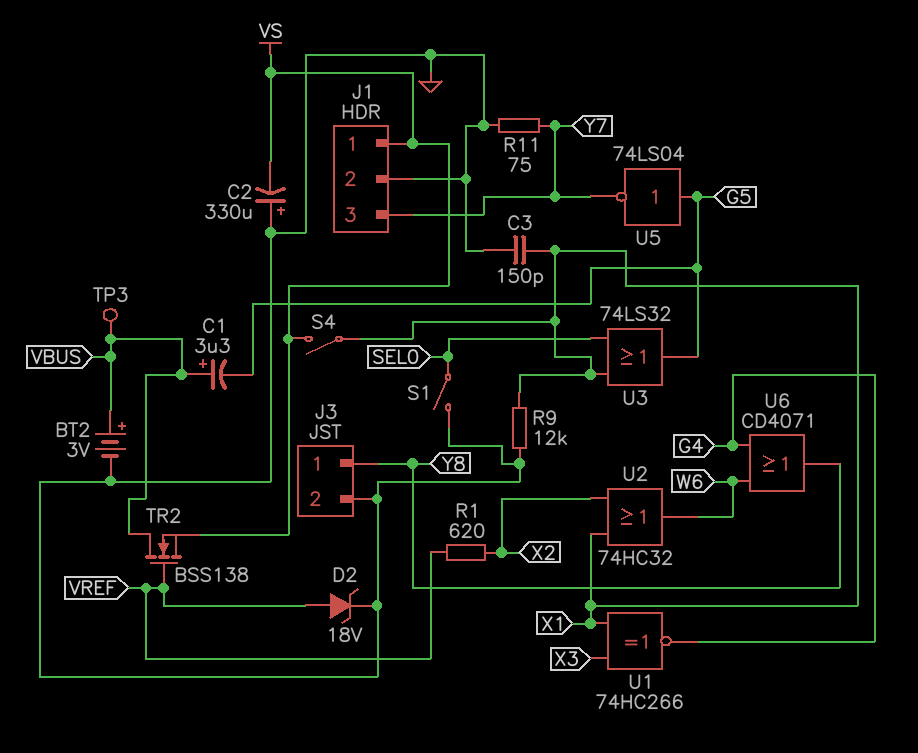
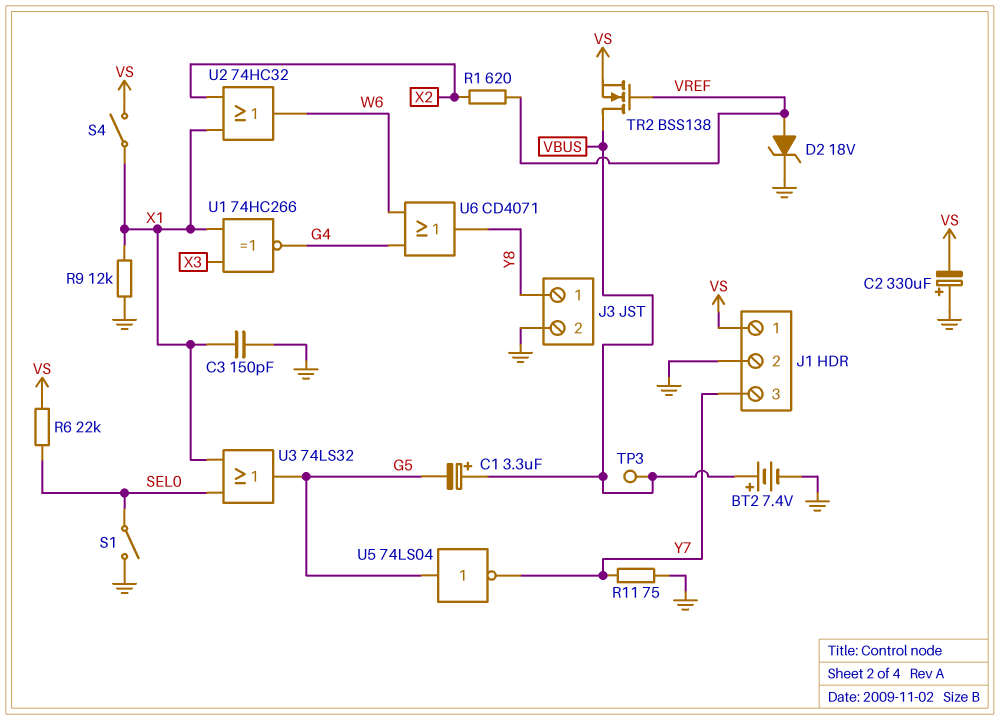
BT2: 3V (plus VBUS, minus GND) -> 7.4V (plus VBUS, minus GND)
R6: none -> 22k (SEL0, VS)

